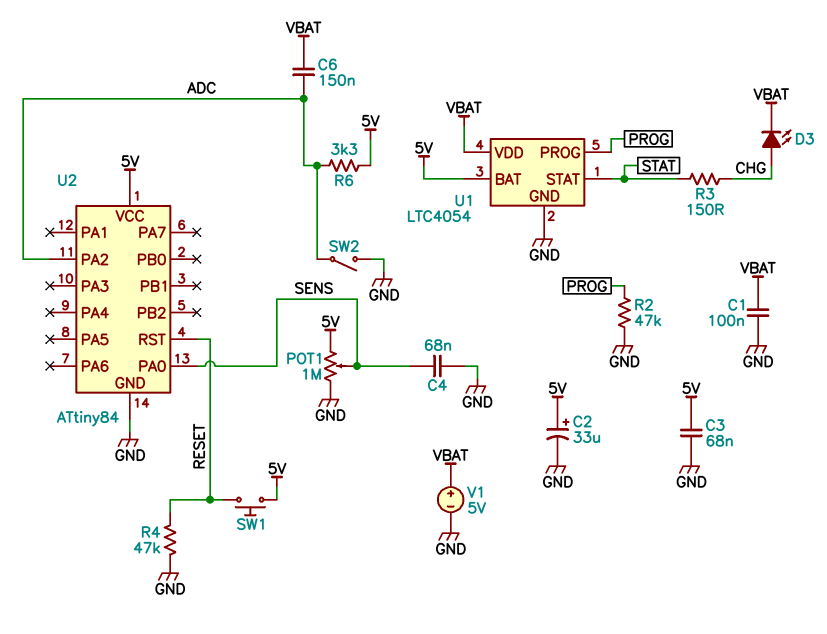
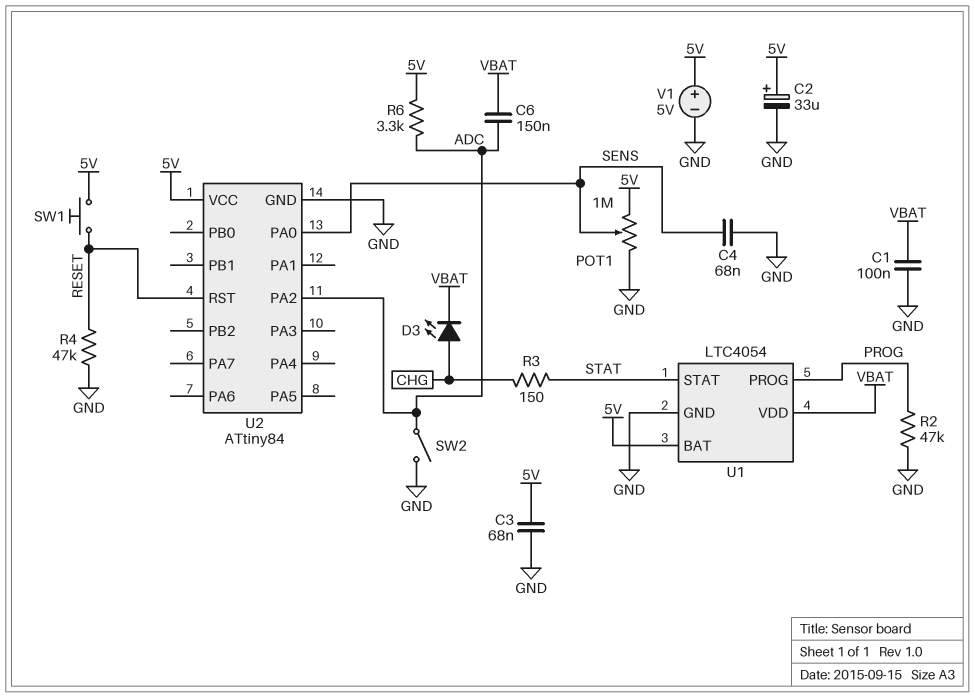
V1: 5V (plus VBAT, minus GND) -> 5V (plus 5V, minus GND)

